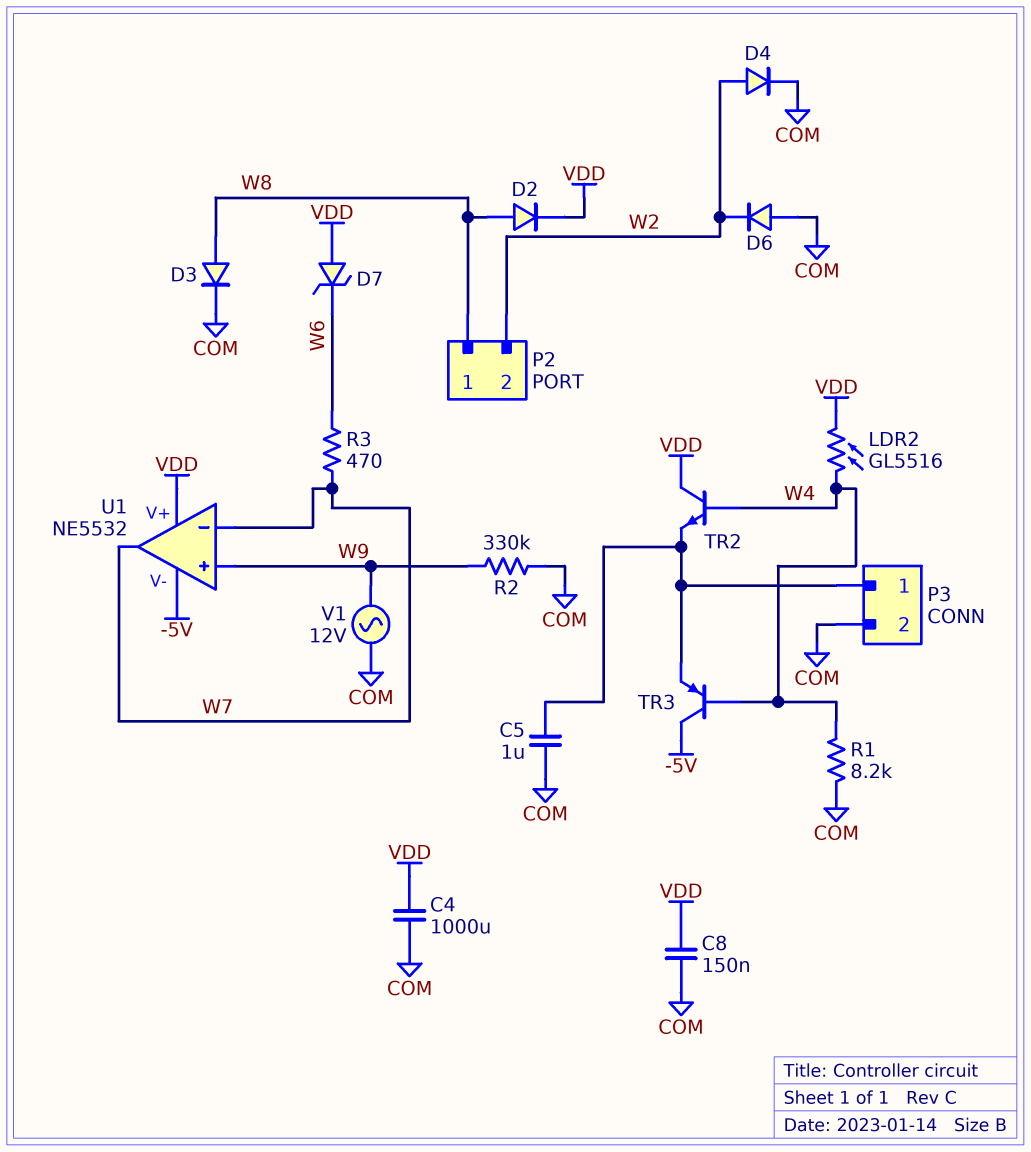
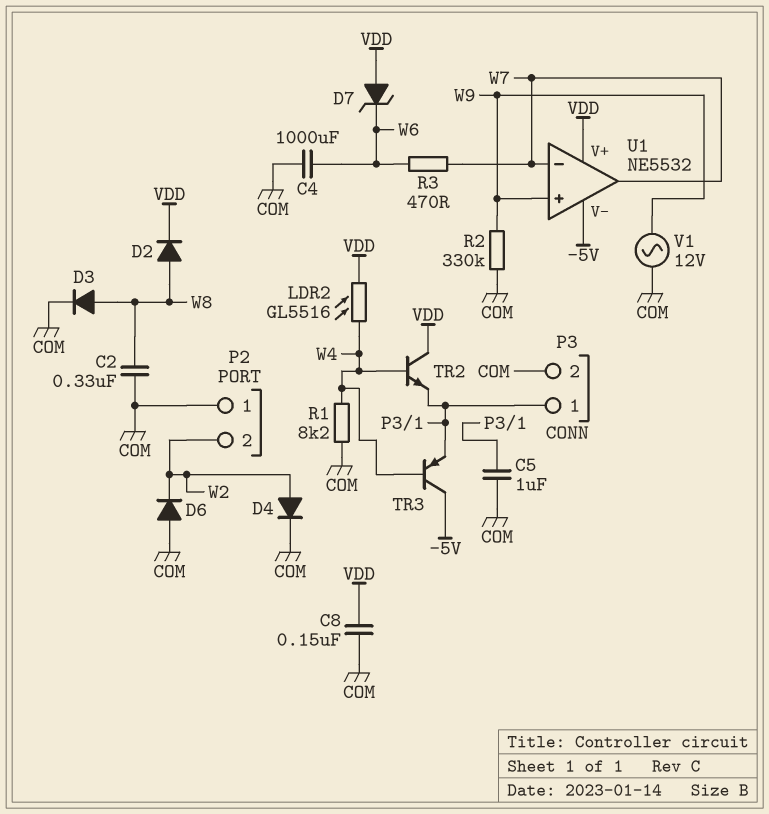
C2: none -> 330nF (COM, W8)
C4: 1000uF (COM, VDD) -> 1000uF (COM, W6)
P2 pin 1: W8 -> COM

